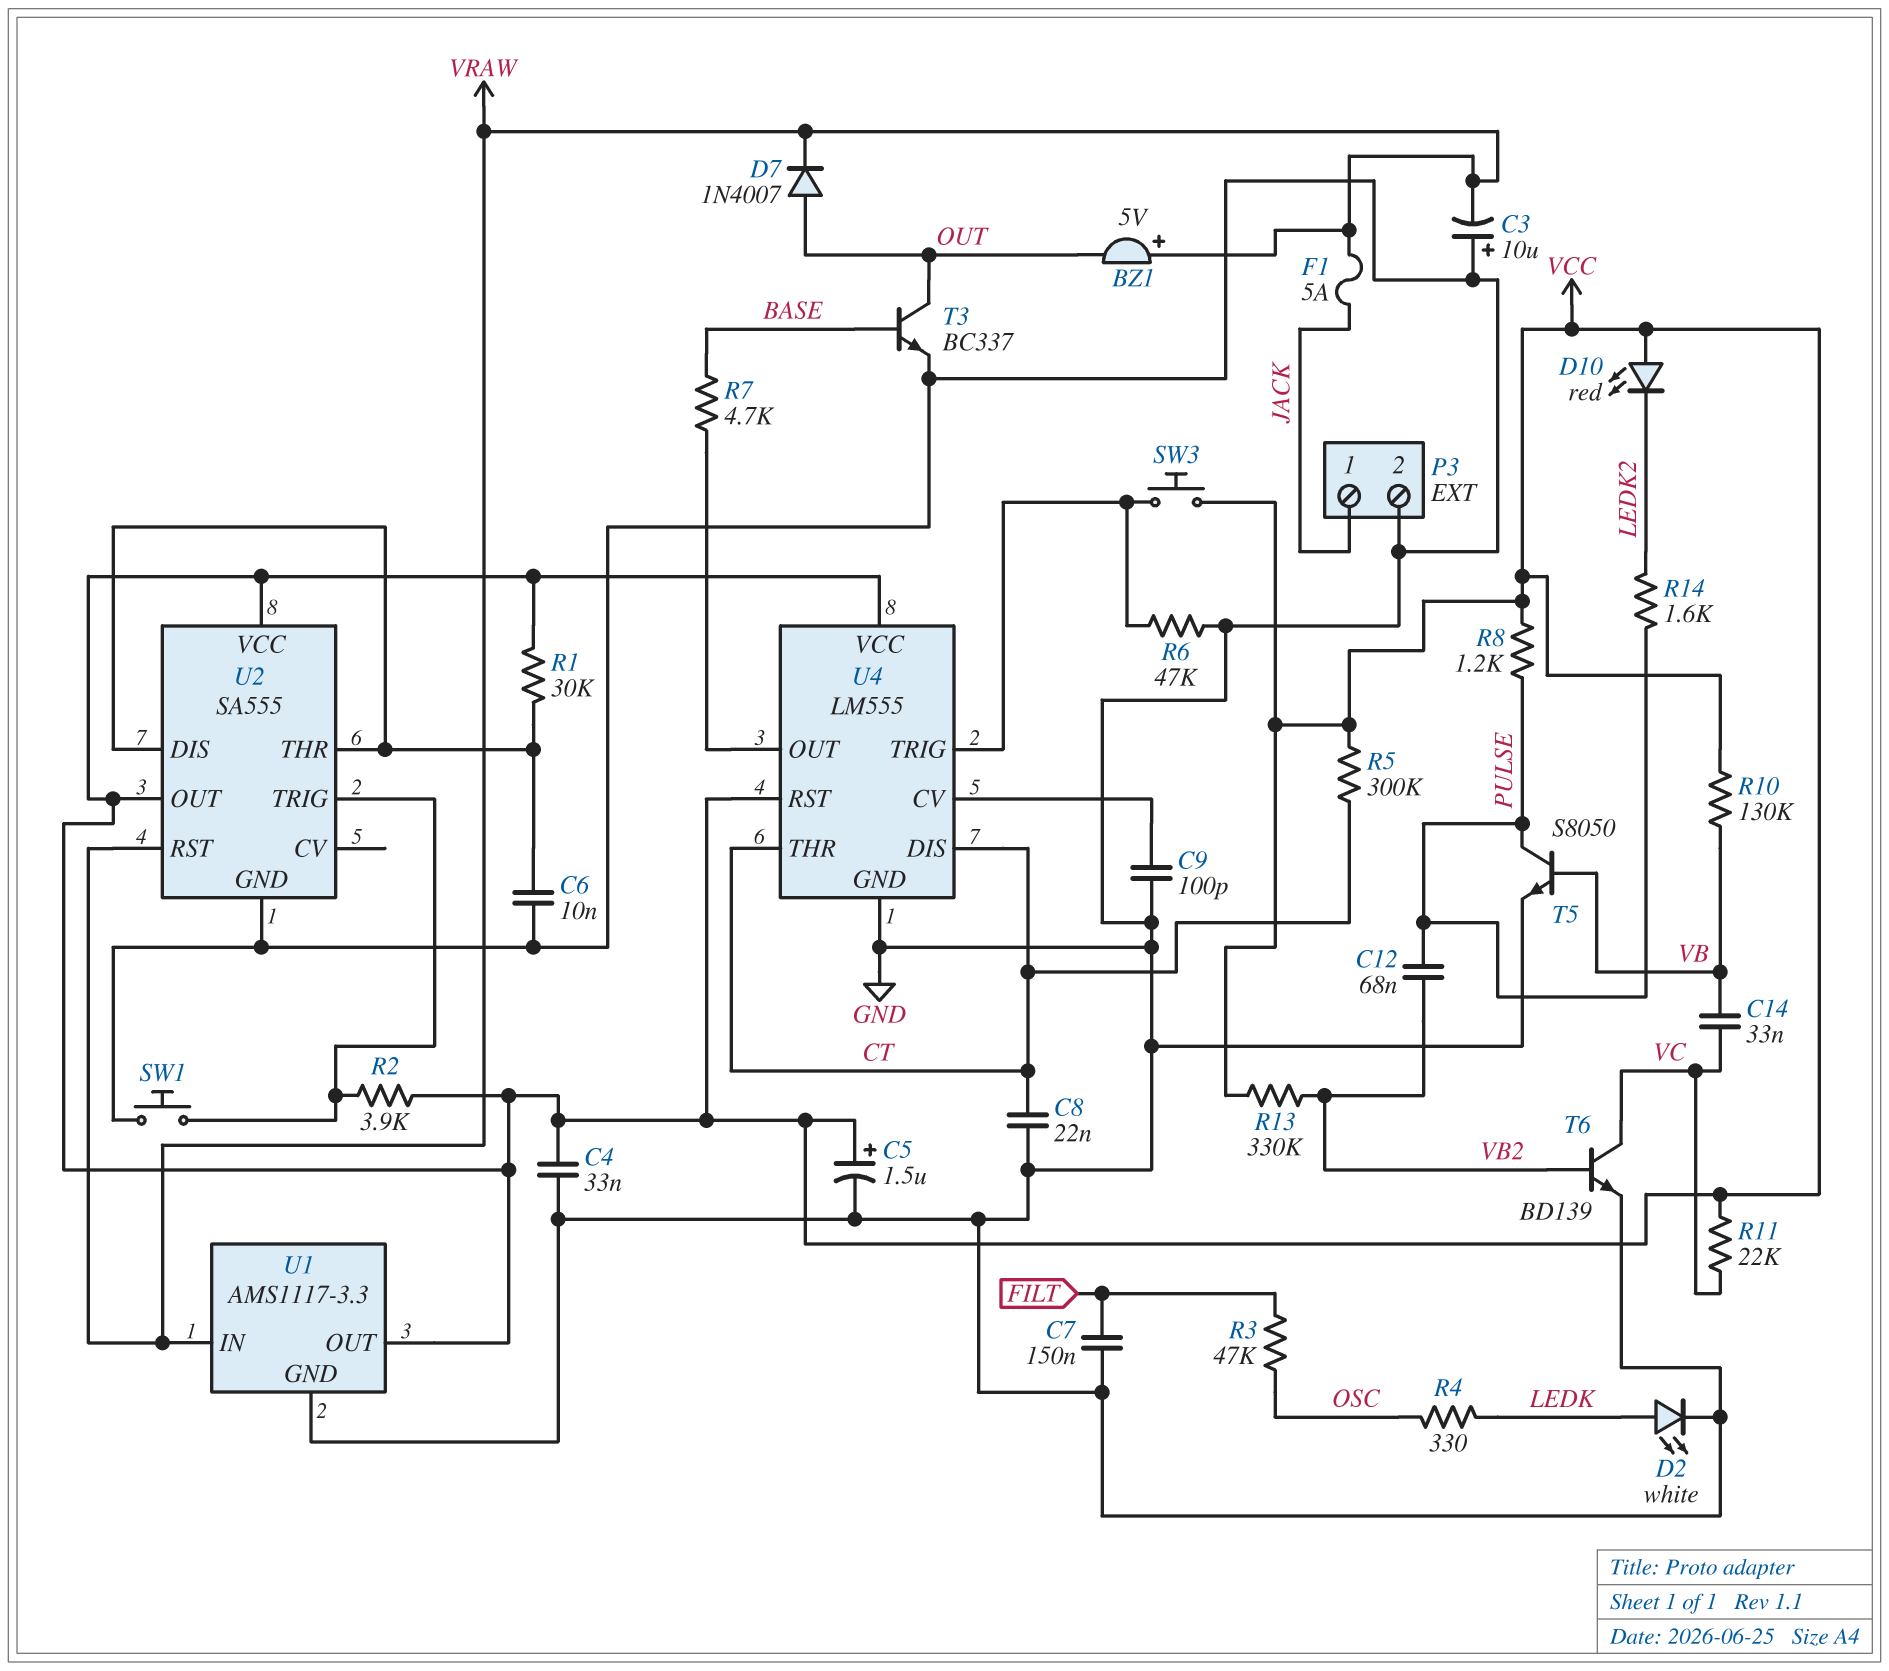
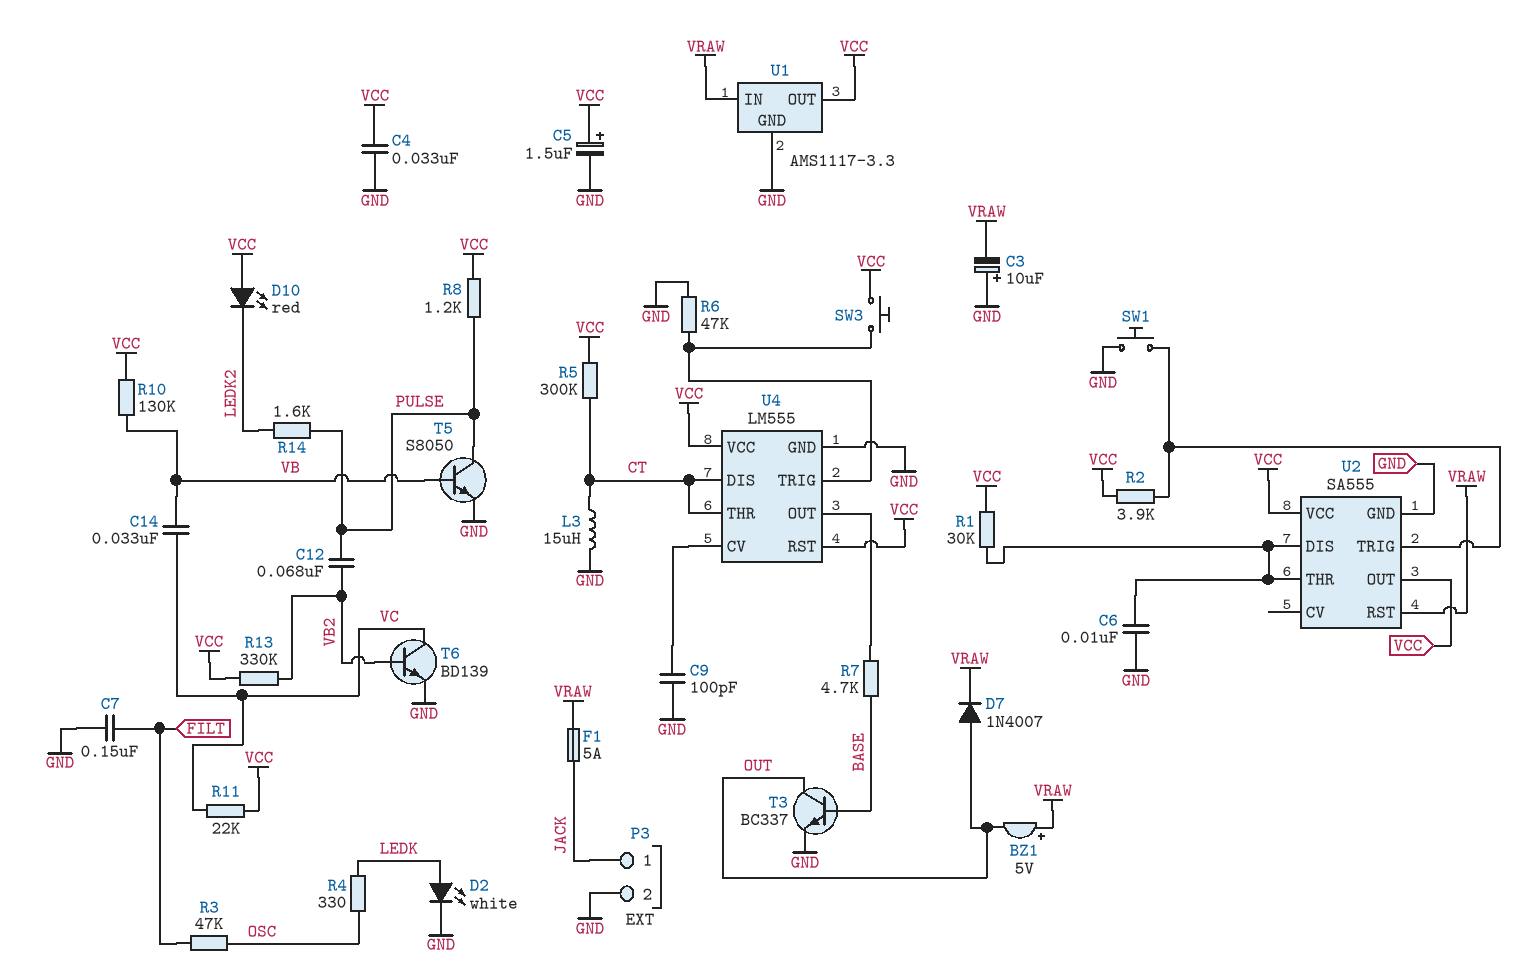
C8: 22nF (CT, GND) -> none
L3: none -> 15uH (CT, GND)

